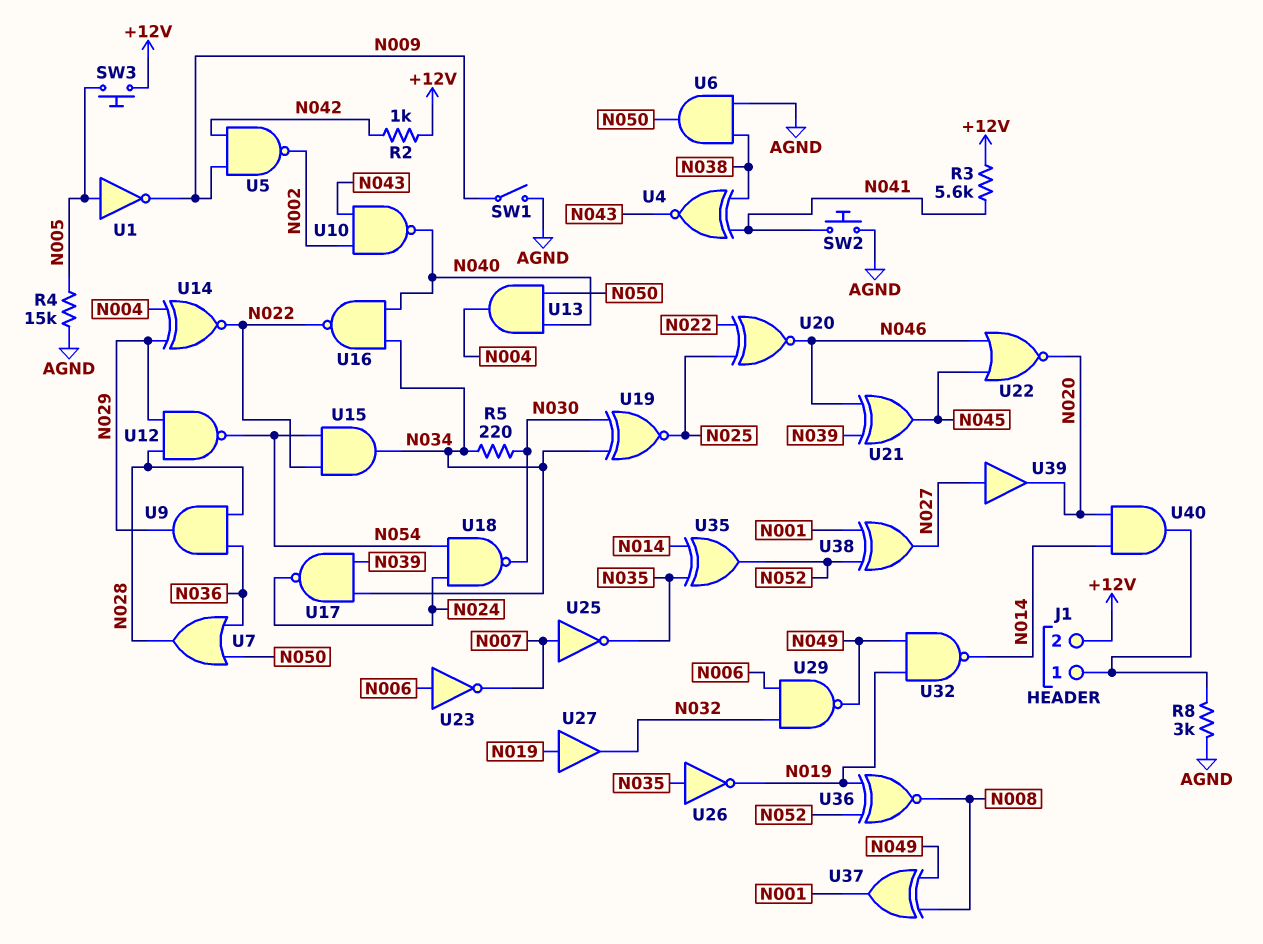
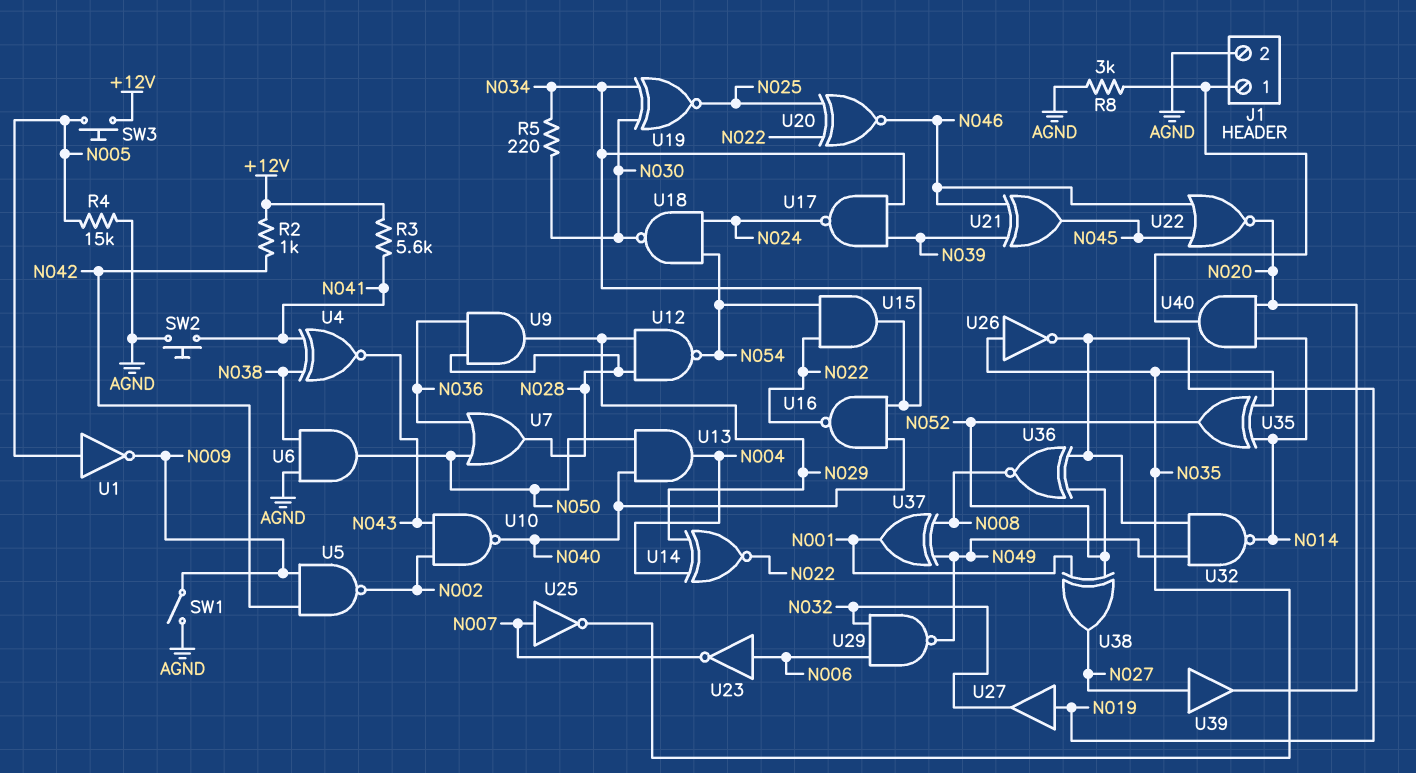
J1 pin 2: +12V -> AGND

